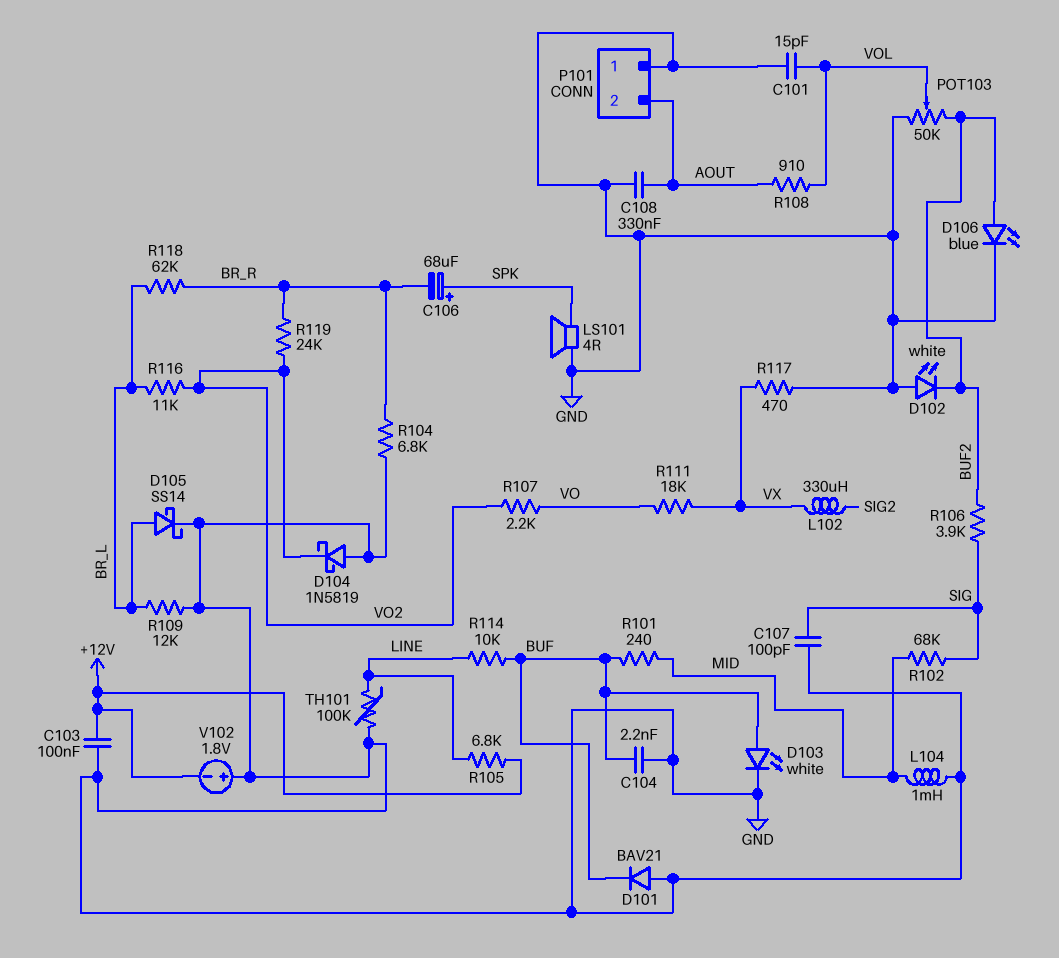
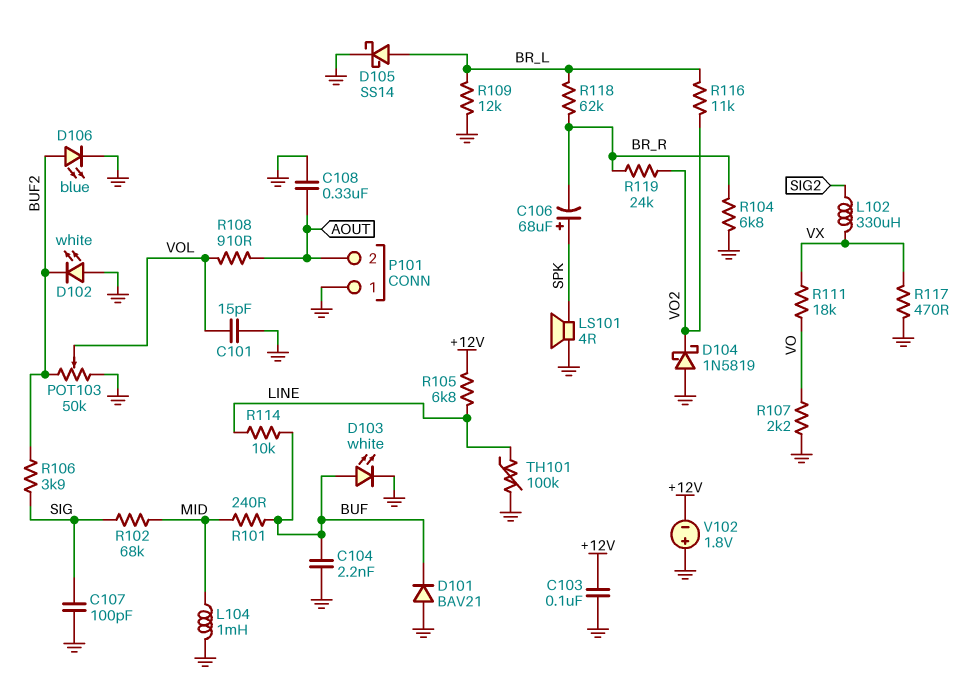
R107: 2.2k (VO, VO2) -> 2.2k (GND, VO)

